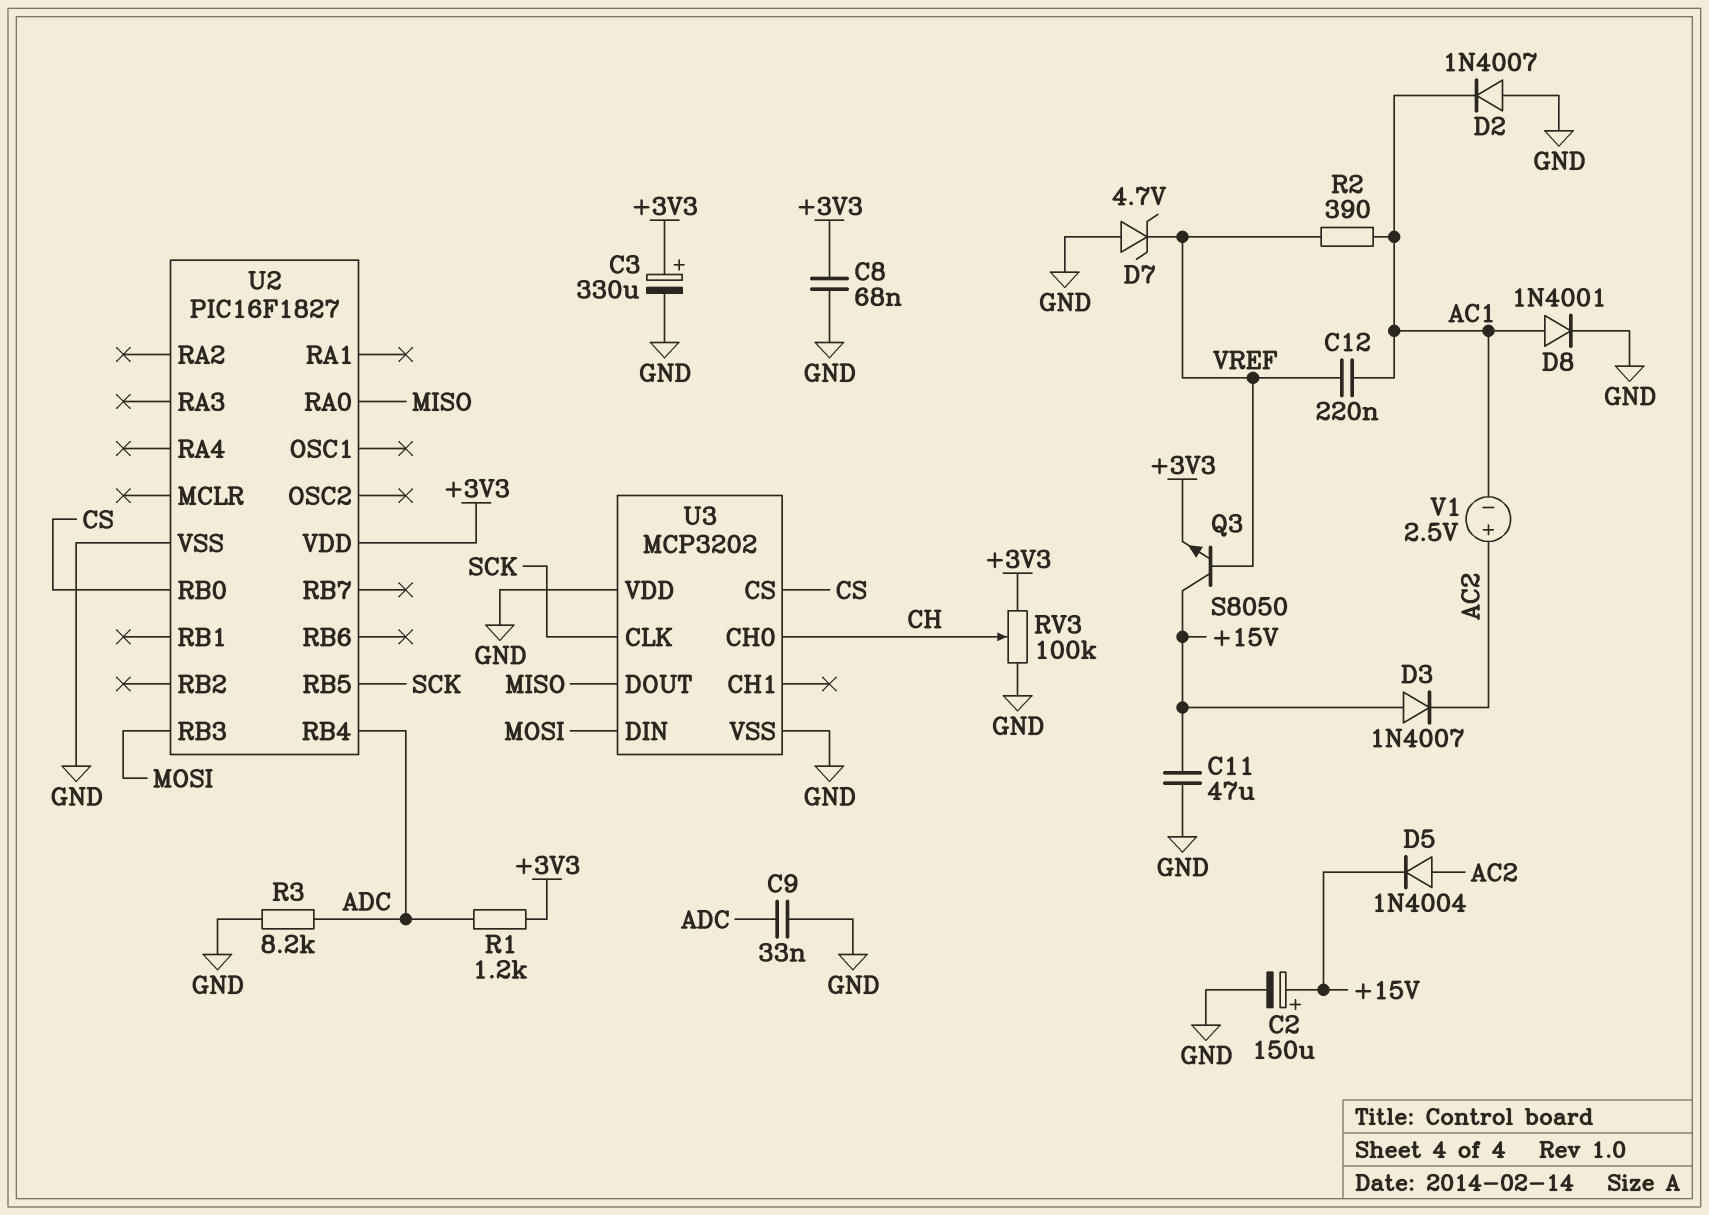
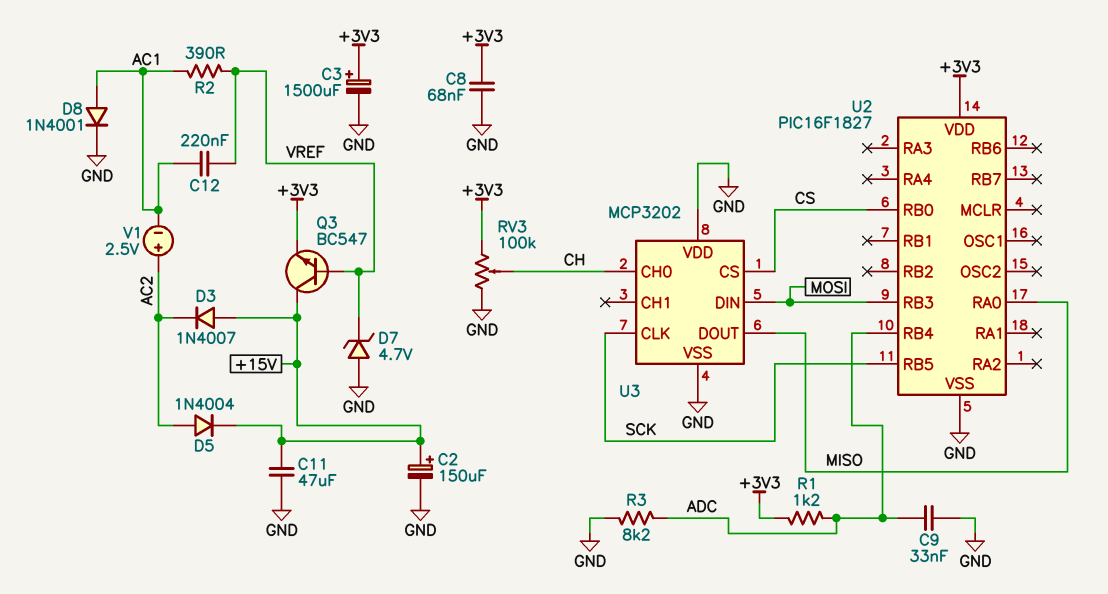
C3: 330uF (plus +3V3, minus GND) -> 1500uF (plus +3V3, minus GND)
D2: diode 1N4007 (A GND, K AC1) -> none
Q3: NPN S8050 (B VREF, C +15V, E +3V3) -> NPN BC547 (B VREF, C +15V, E +3V3)

